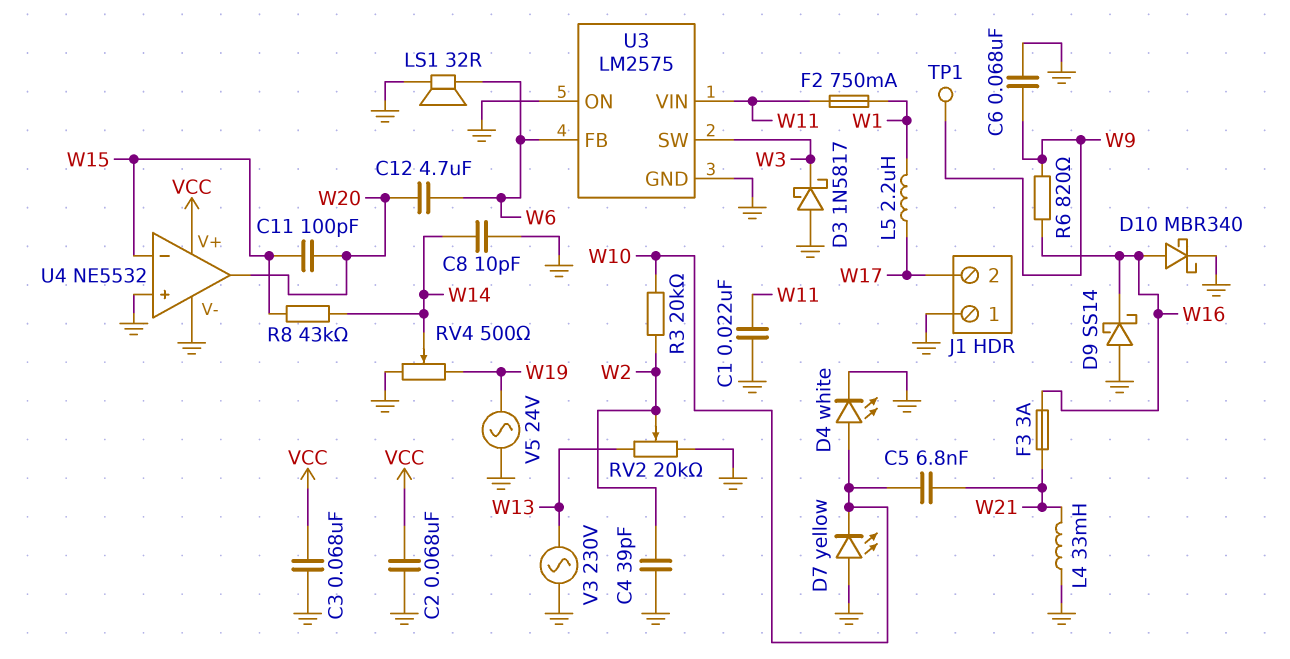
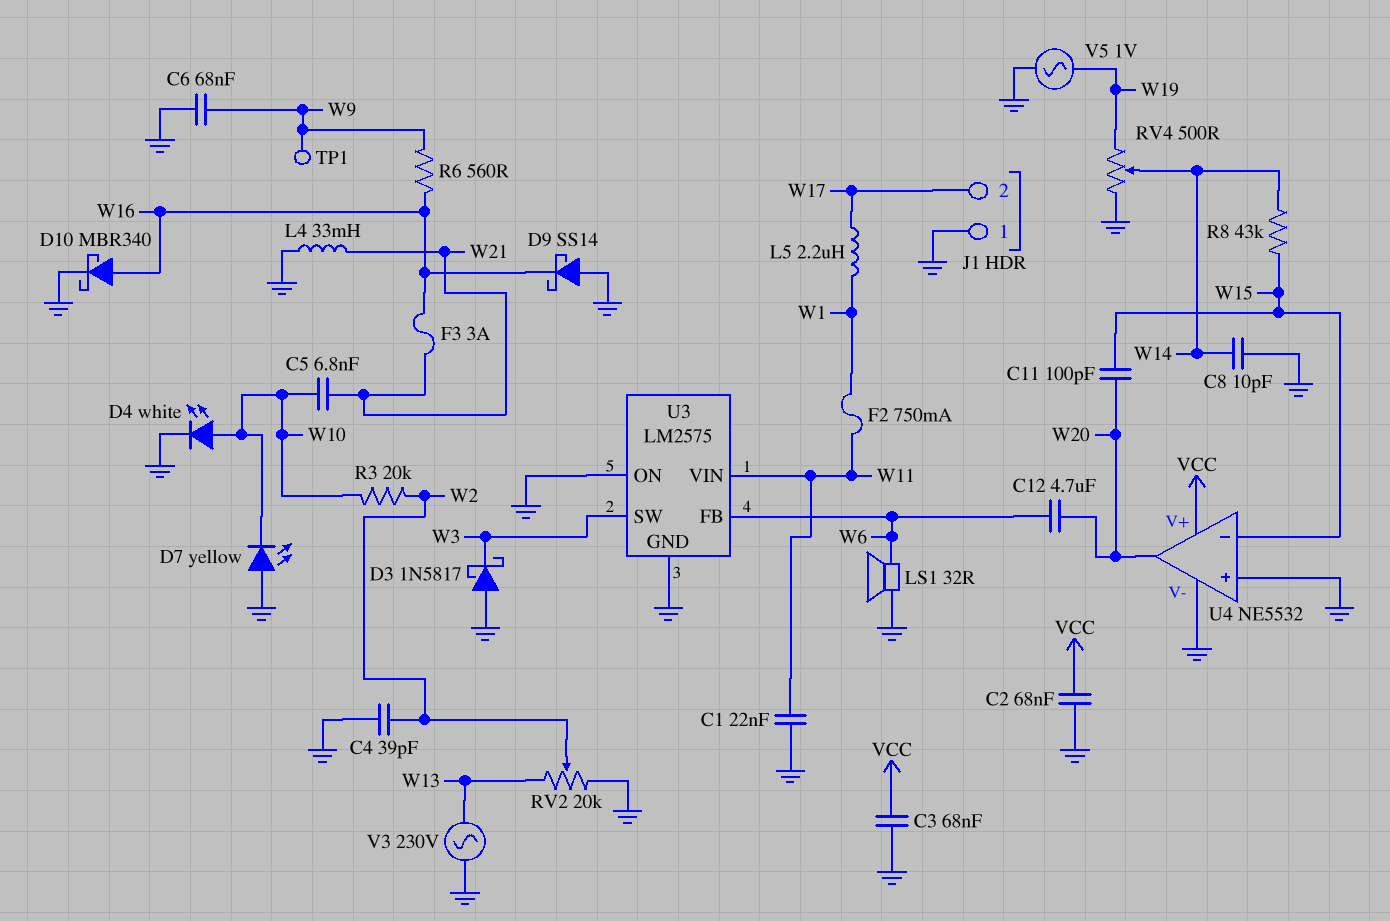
R6: 820 (W9, W16) -> 560 (W9, W16)
V5: AC 24V (GND, W19) -> AC 1V (GND, W19)

